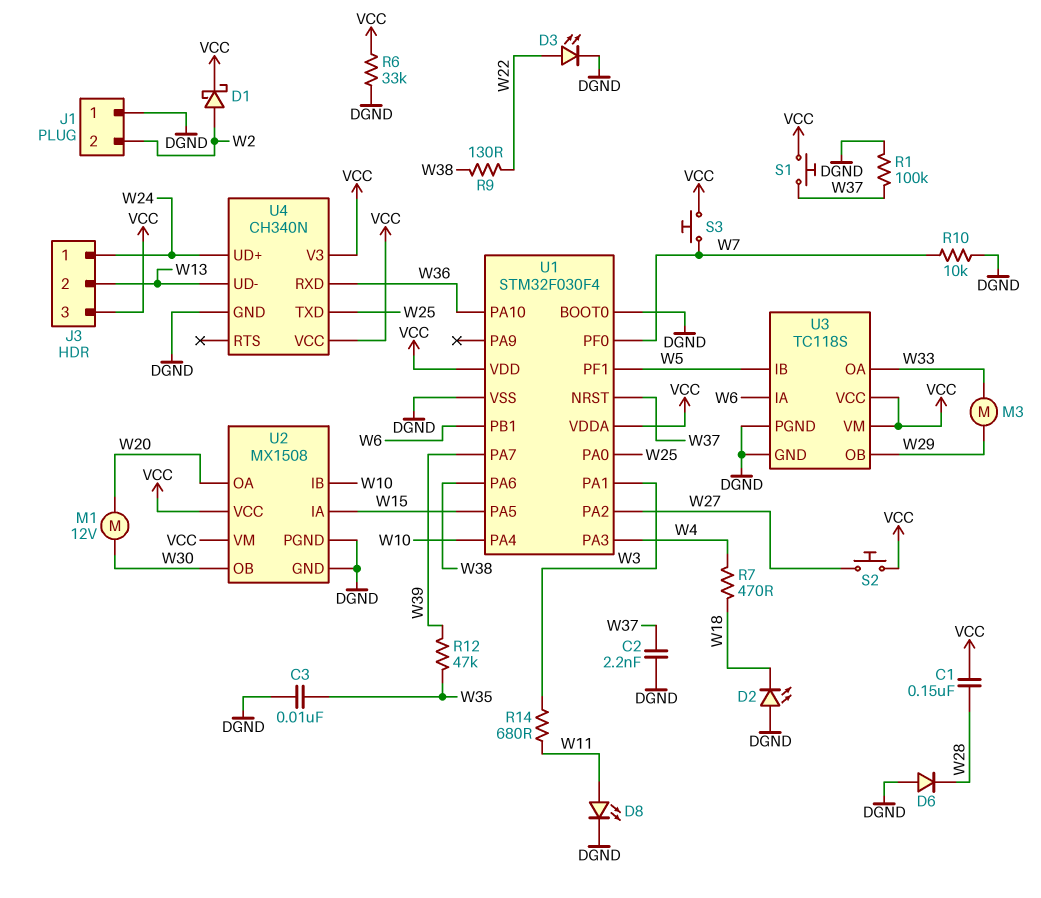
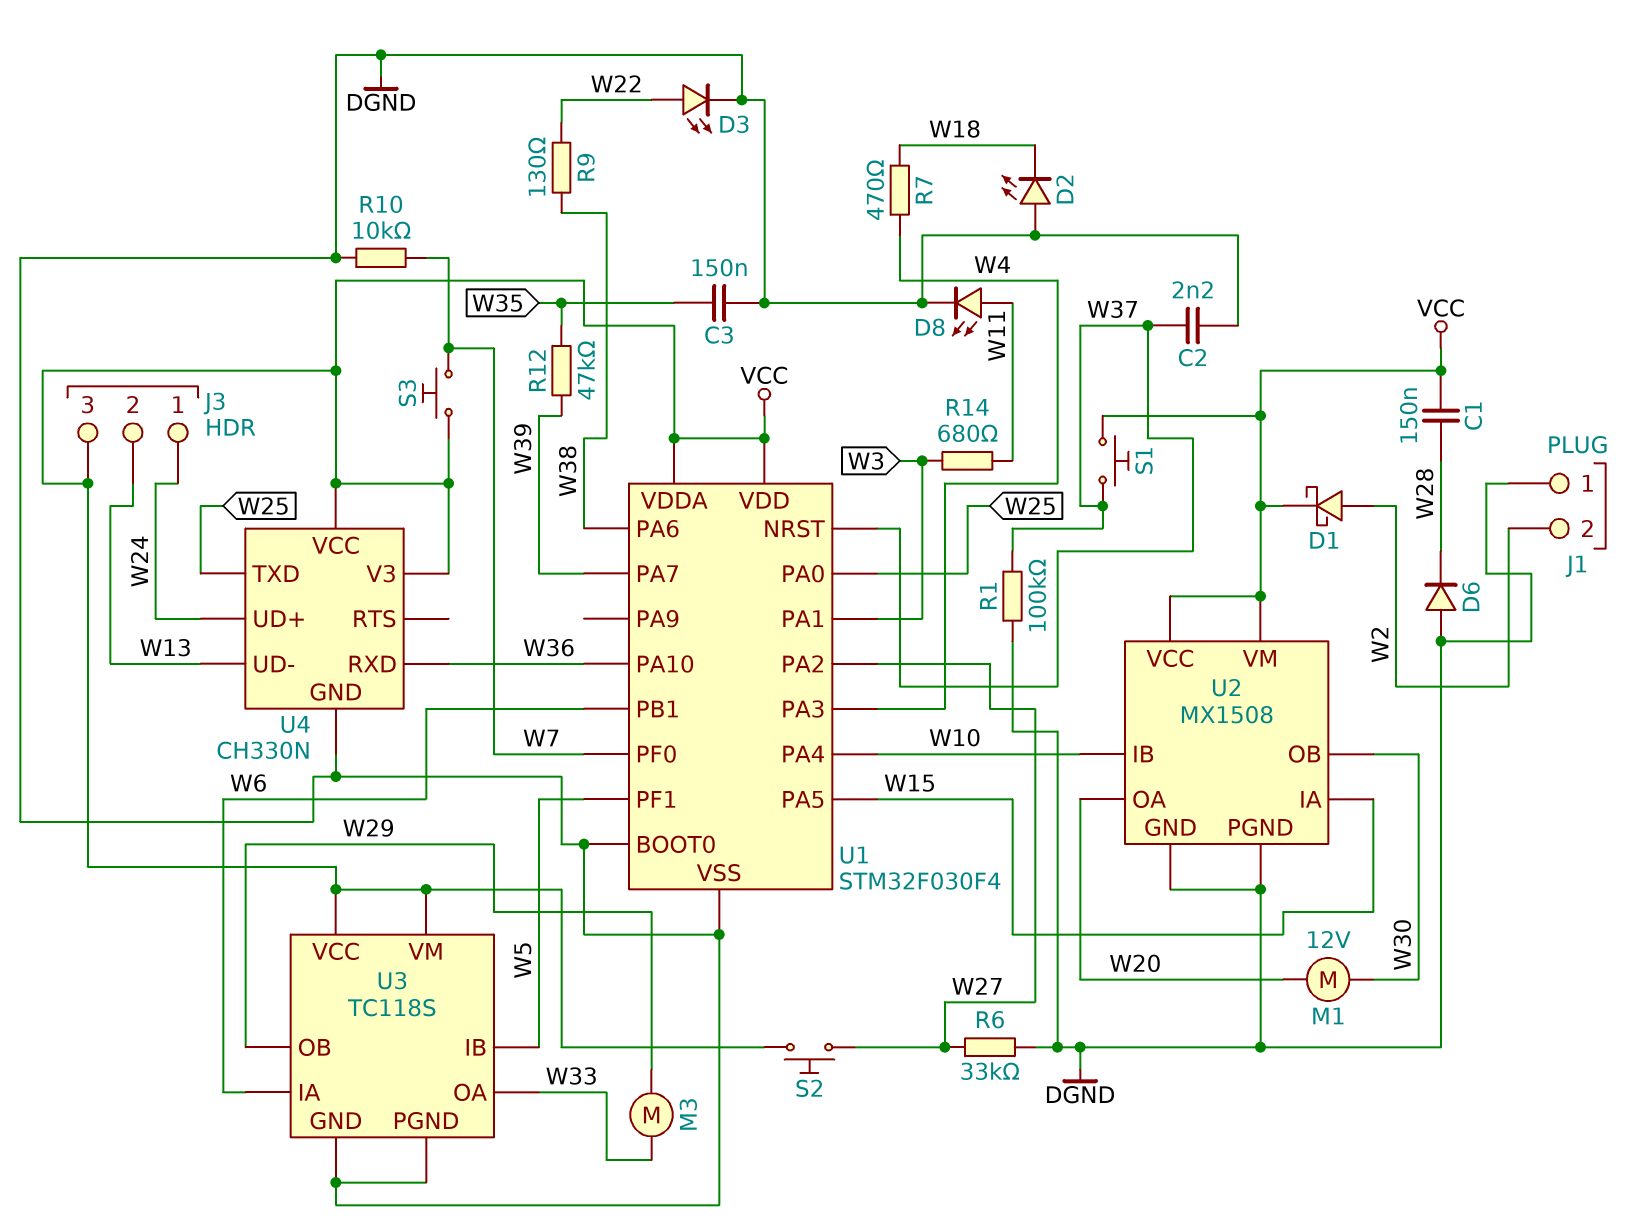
C3: 10nF (DGND, W35) -> 150nF (DGND, W35)
R6: 33k (DGND, VCC) -> 33k (DGND, W27)
U4: CH340N -> CH330N

